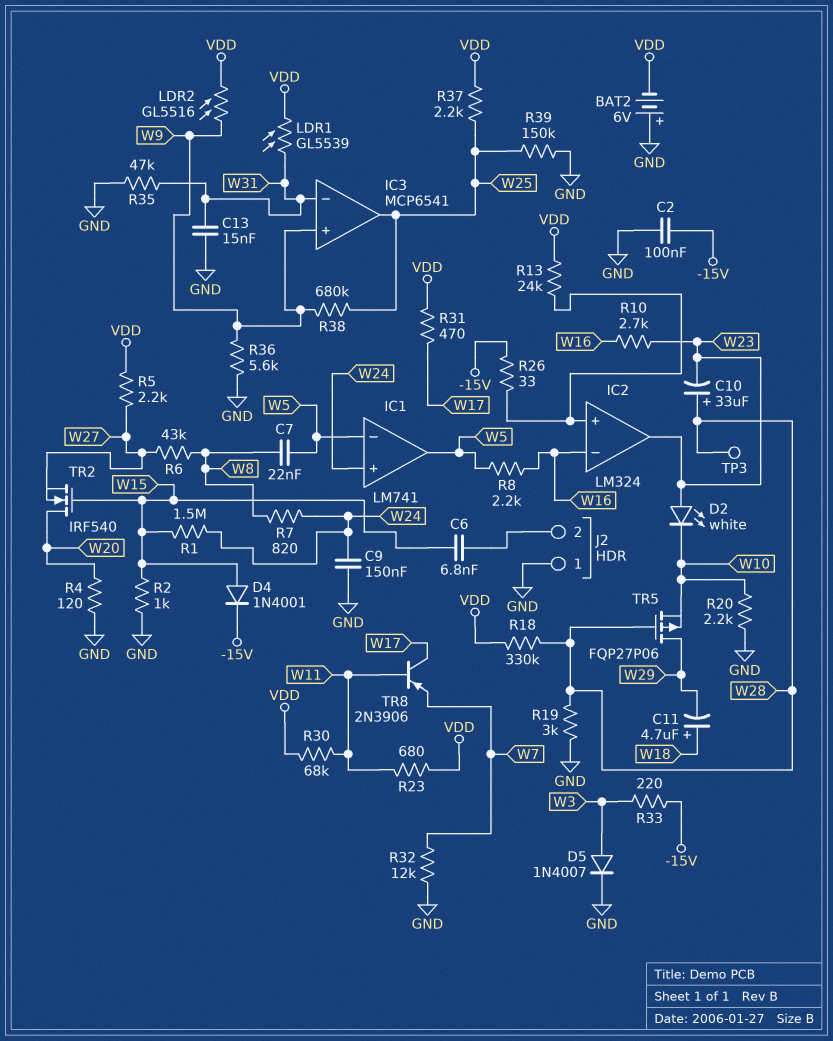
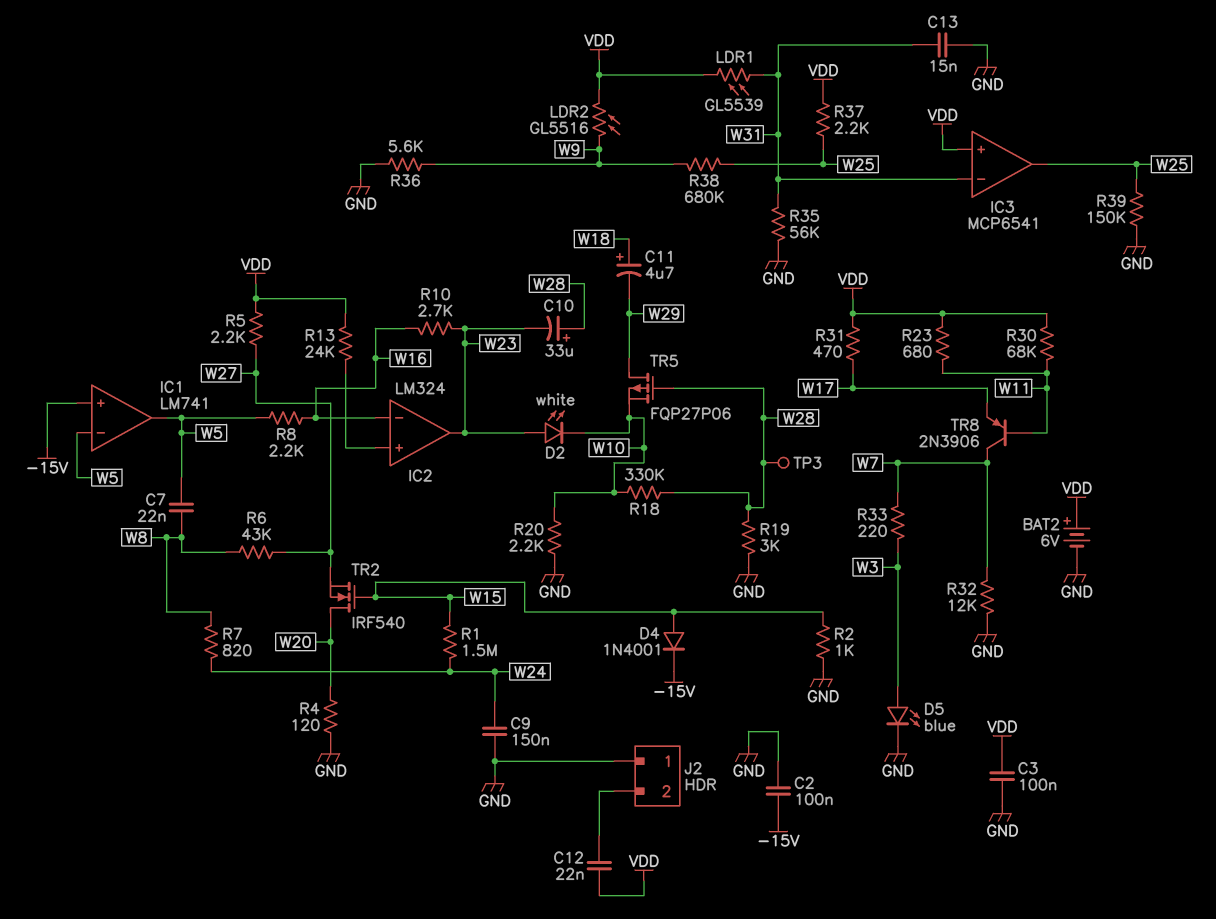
BAT2: 6V (plus GND, minus VDD) -> 6V (plus VDD, minus GND)
C3: none -> 100nF (GND, VDD)
C6: 6.8nF (J2/2, W15) -> none
C12: none -> 22nF (J2/2, VDD)
D5: diode 1N4007 (A W3, K GND) -> LED blue (A W3, K GND)
IC1 pin in+: W24 -> -15V
IC3 pin in+: W9 -> VDD
R18: 330k (VDD, W28) -> 330k (W10, W28)
R26: 33 (-15V, IC2/in+) -> none
R33: 220 (-15V, W3) -> 220 (W3, W7)
R35: 47k (GND, W31) -> 56k (GND, W31)
TR8: PNP 2N3906 (B W11, C W17, E W7) -> PNP 2N3906 (B W11, C W7, E W17)

